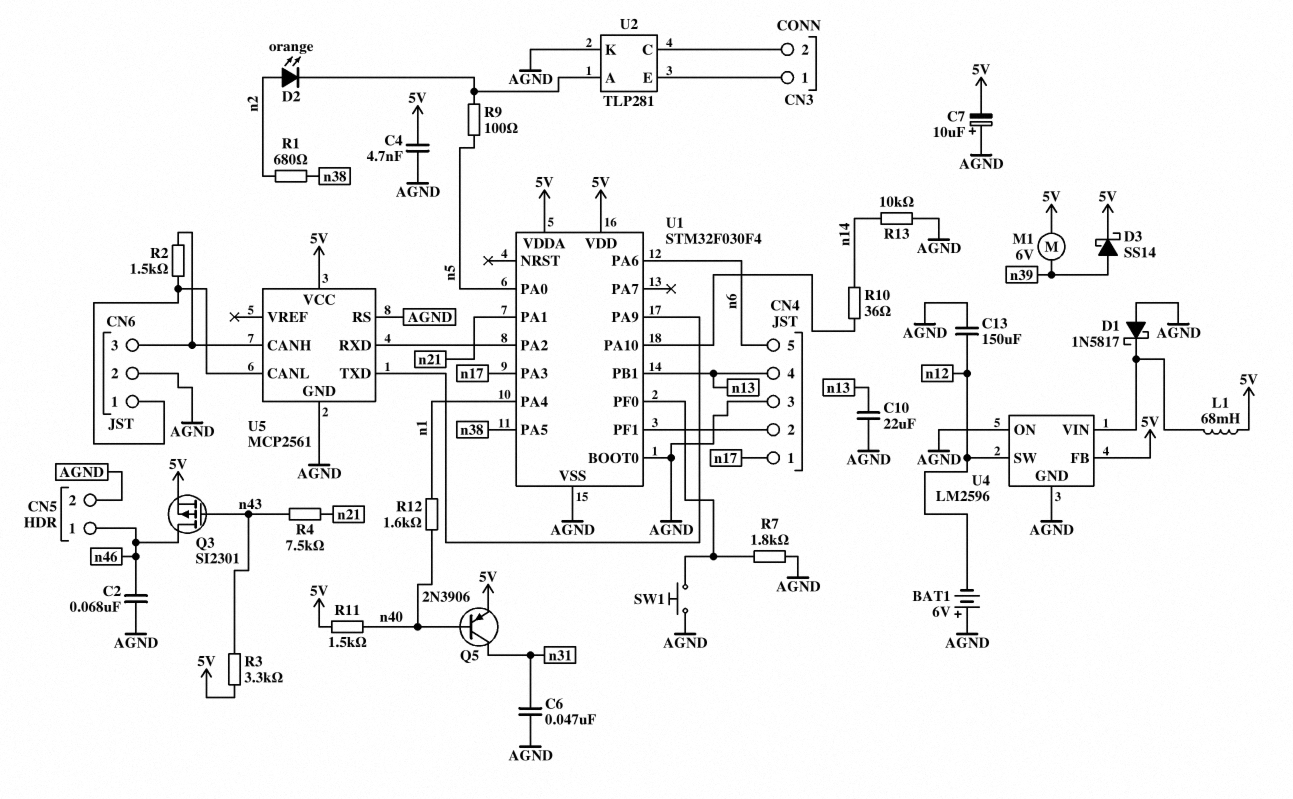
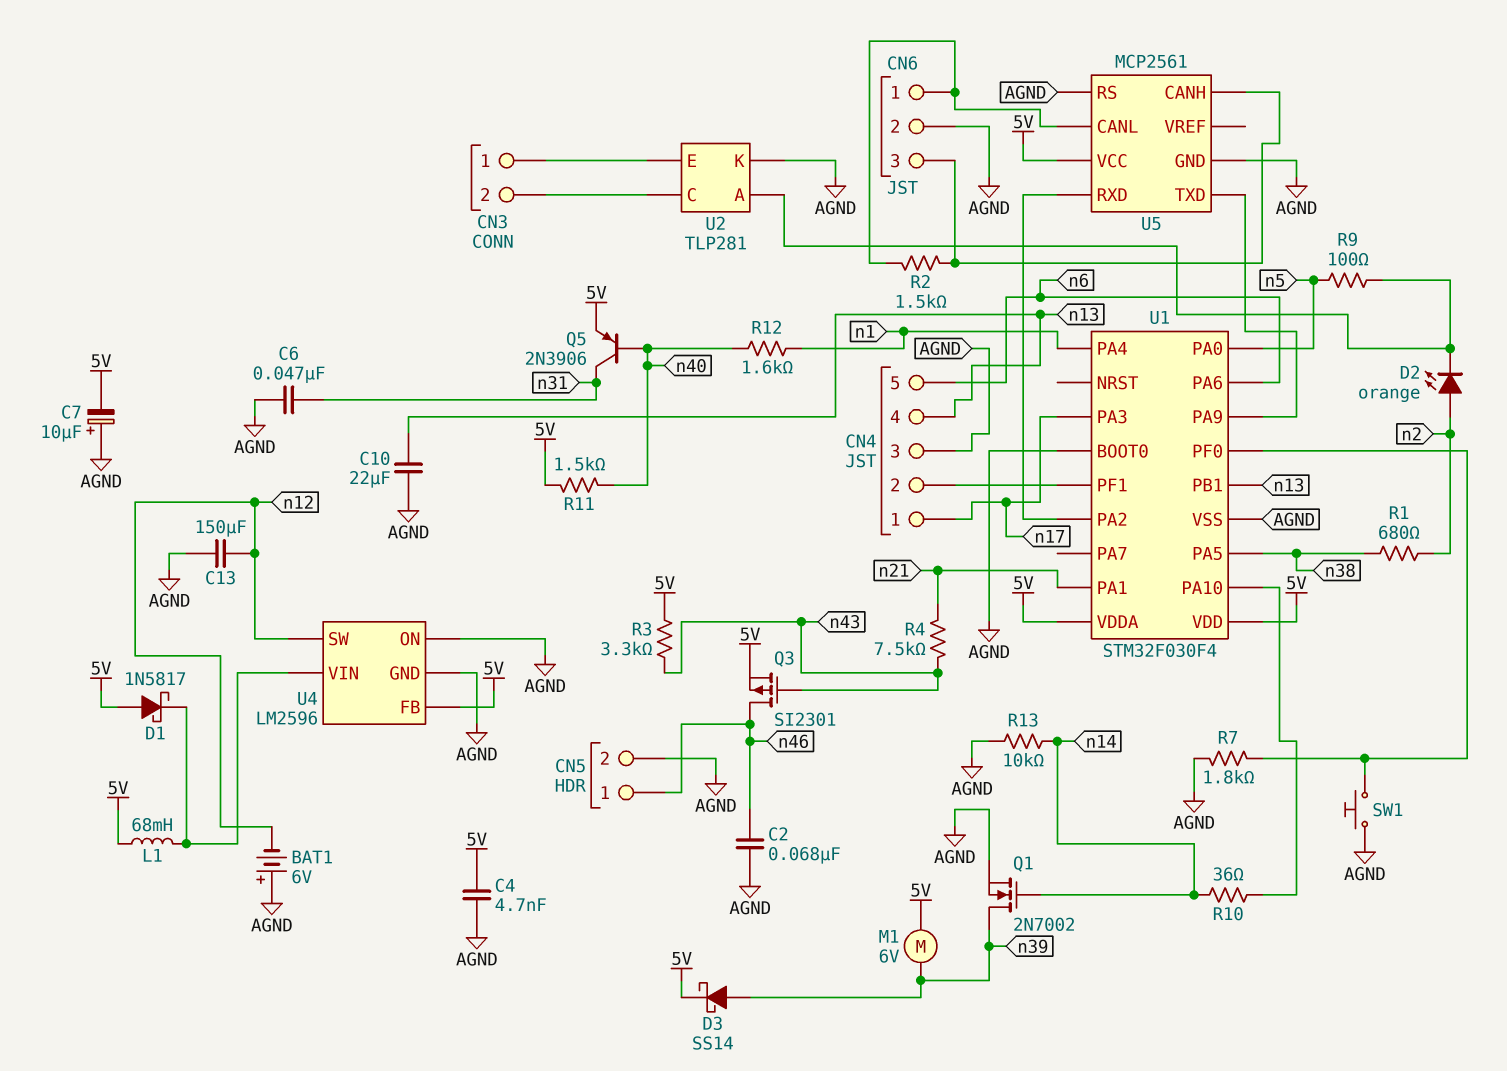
D1: schottky 1N5817 (A AGND, K U4/VIN) -> schottky 1N5817 (A 5V, K U4/VIN)
Q1: none -> NMOS 2N7002 (G n14, D n39, S AGND)

